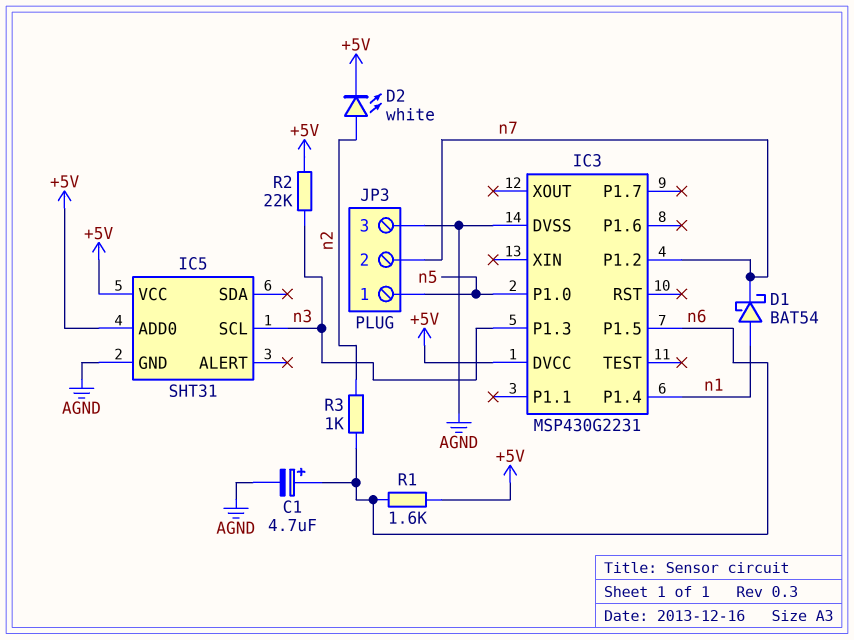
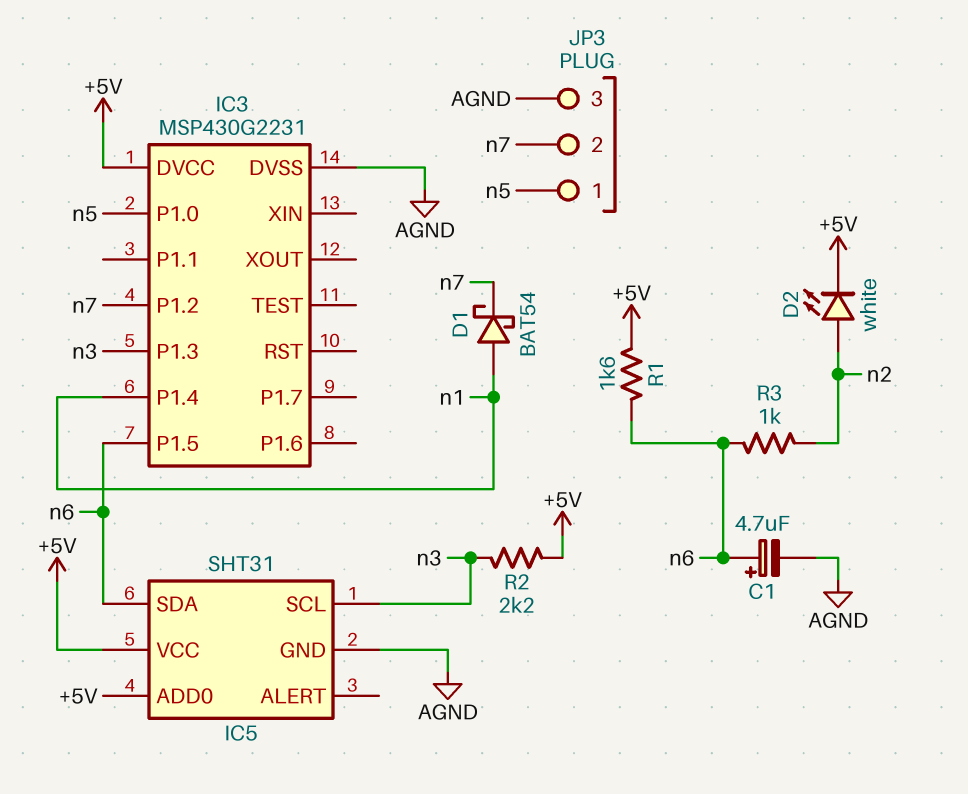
IC5 pin SDA: none -> n6
R2: 22k (+5V, n3) -> 2.2k (+5V, n3)

